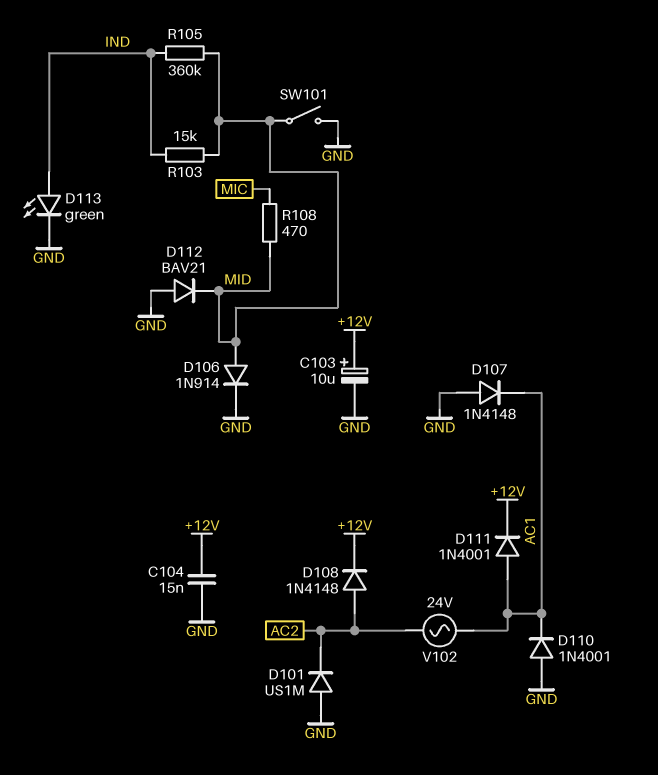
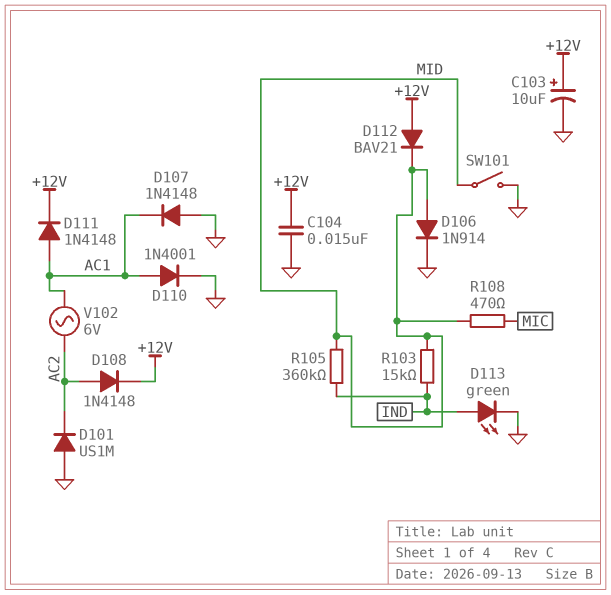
D110: diode 1N4001 (A GND, K AC1) -> diode 1N4001 (A AC1, K GND)
D111: diode 1N4001 (A AC1, K +12V) -> diode 1N4148 (A AC1, K +12V)
D112: diode BAV21 (A GND, K MID) -> diode BAV21 (A +12V, K MID)
V102: AC 24V (AC1, AC2) -> AC 6V (AC1, AC2)

